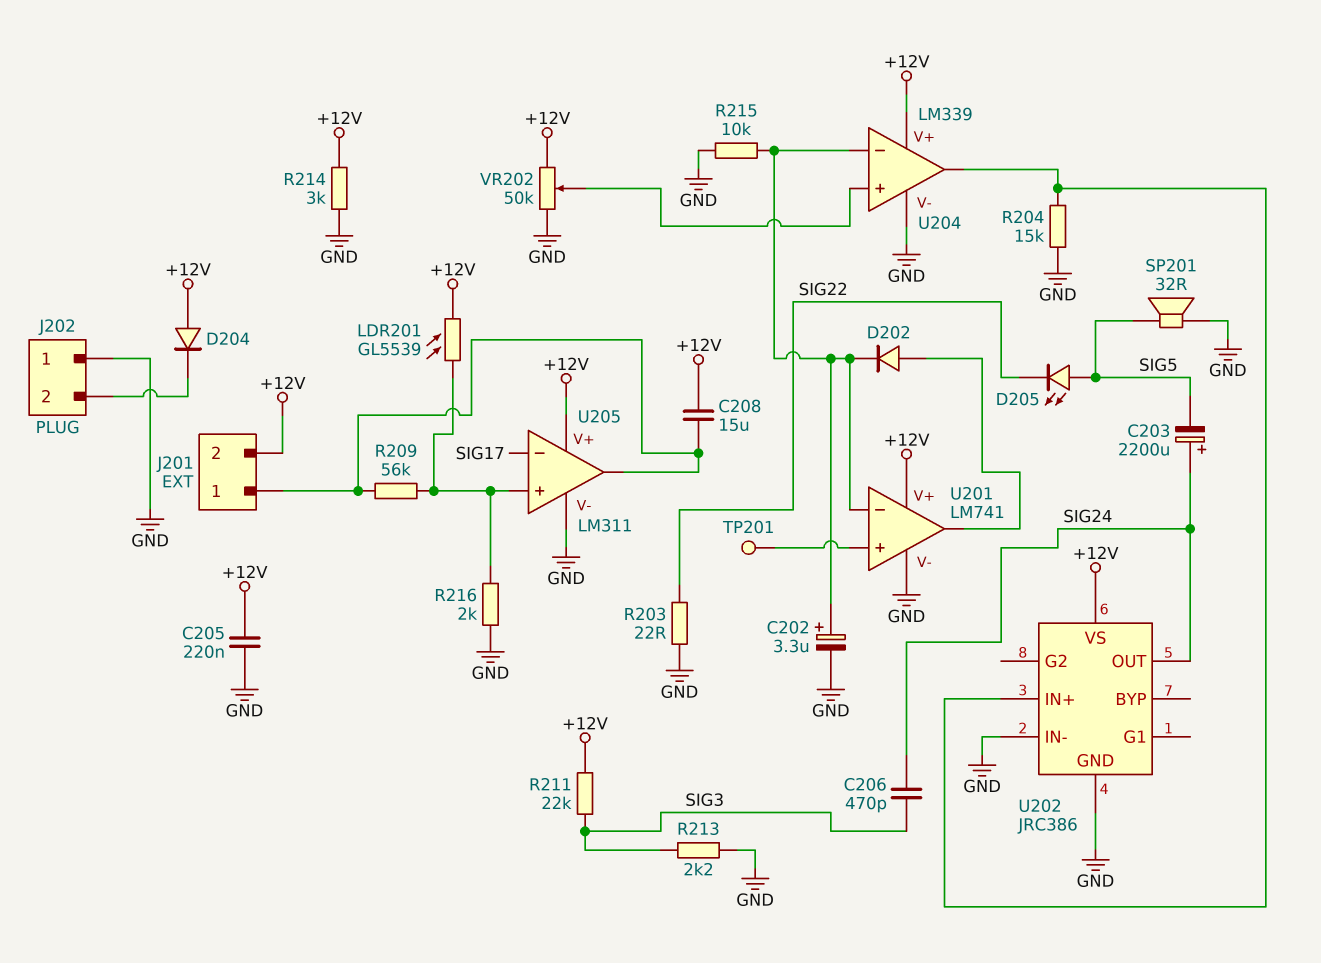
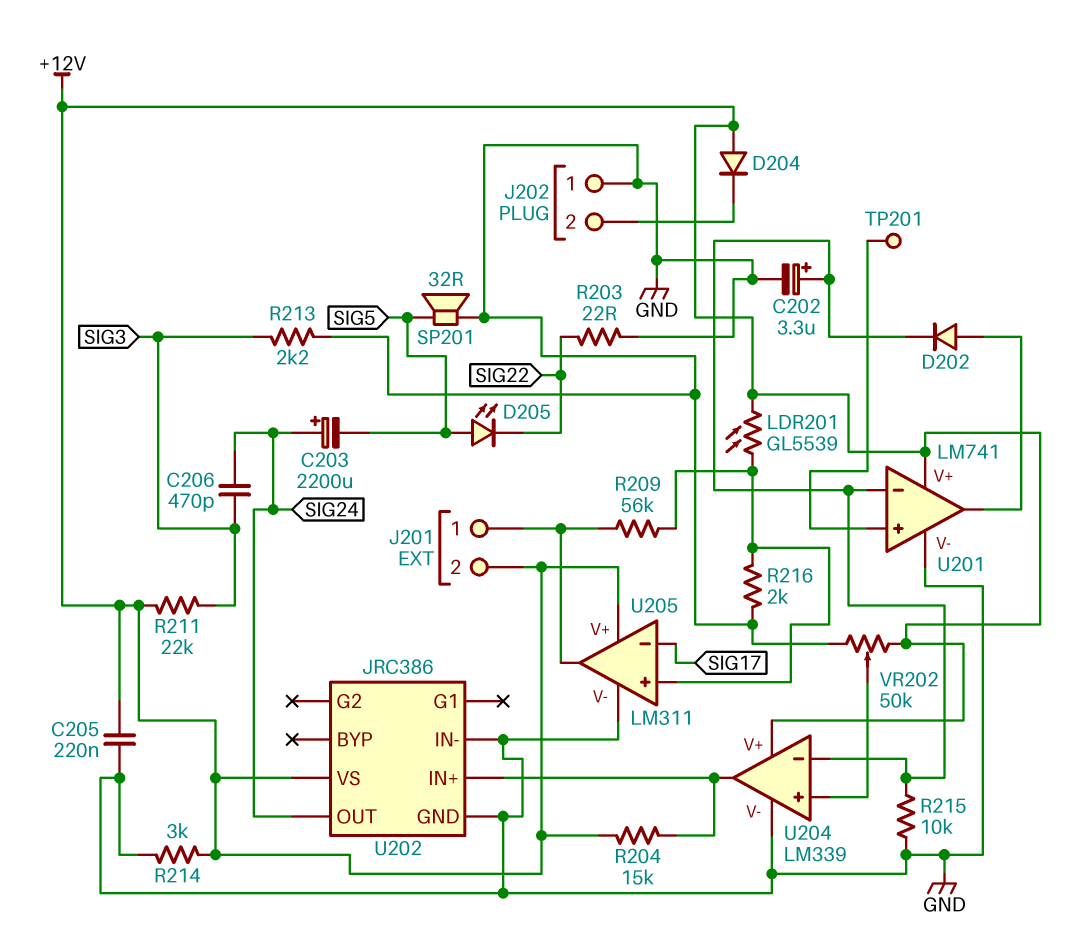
C208: 15uF (+12V, J201/1) -> none
R204: 15k (GND, U202/IN+) -> 15k (+12V, U202/IN+)

